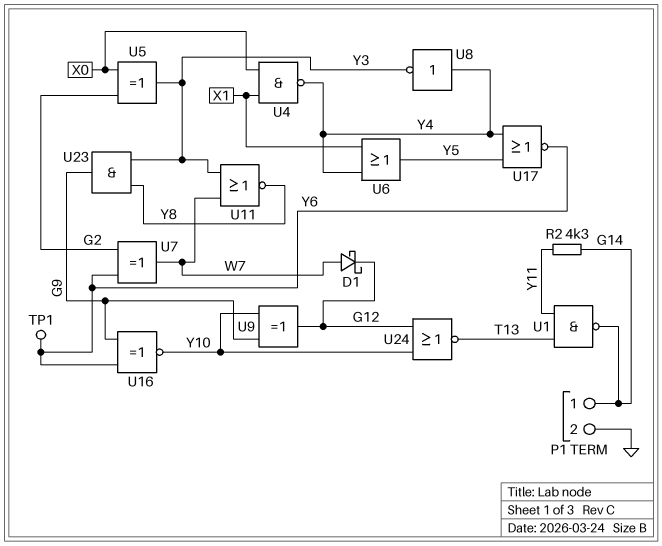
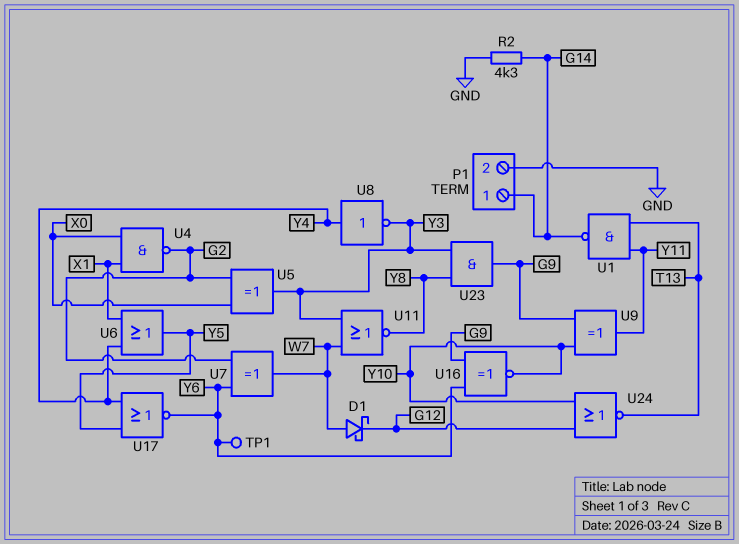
R2: 4.3k (G14, Y11) -> 4.3k (G14, GND)
U4: NAND (in X0, in X1, out Y4) -> NAND (in X0, in X1, out G2)
U9: XOR (in G9, in Y10, out G12) -> XOR (in G9, in Y10, out Y11)

